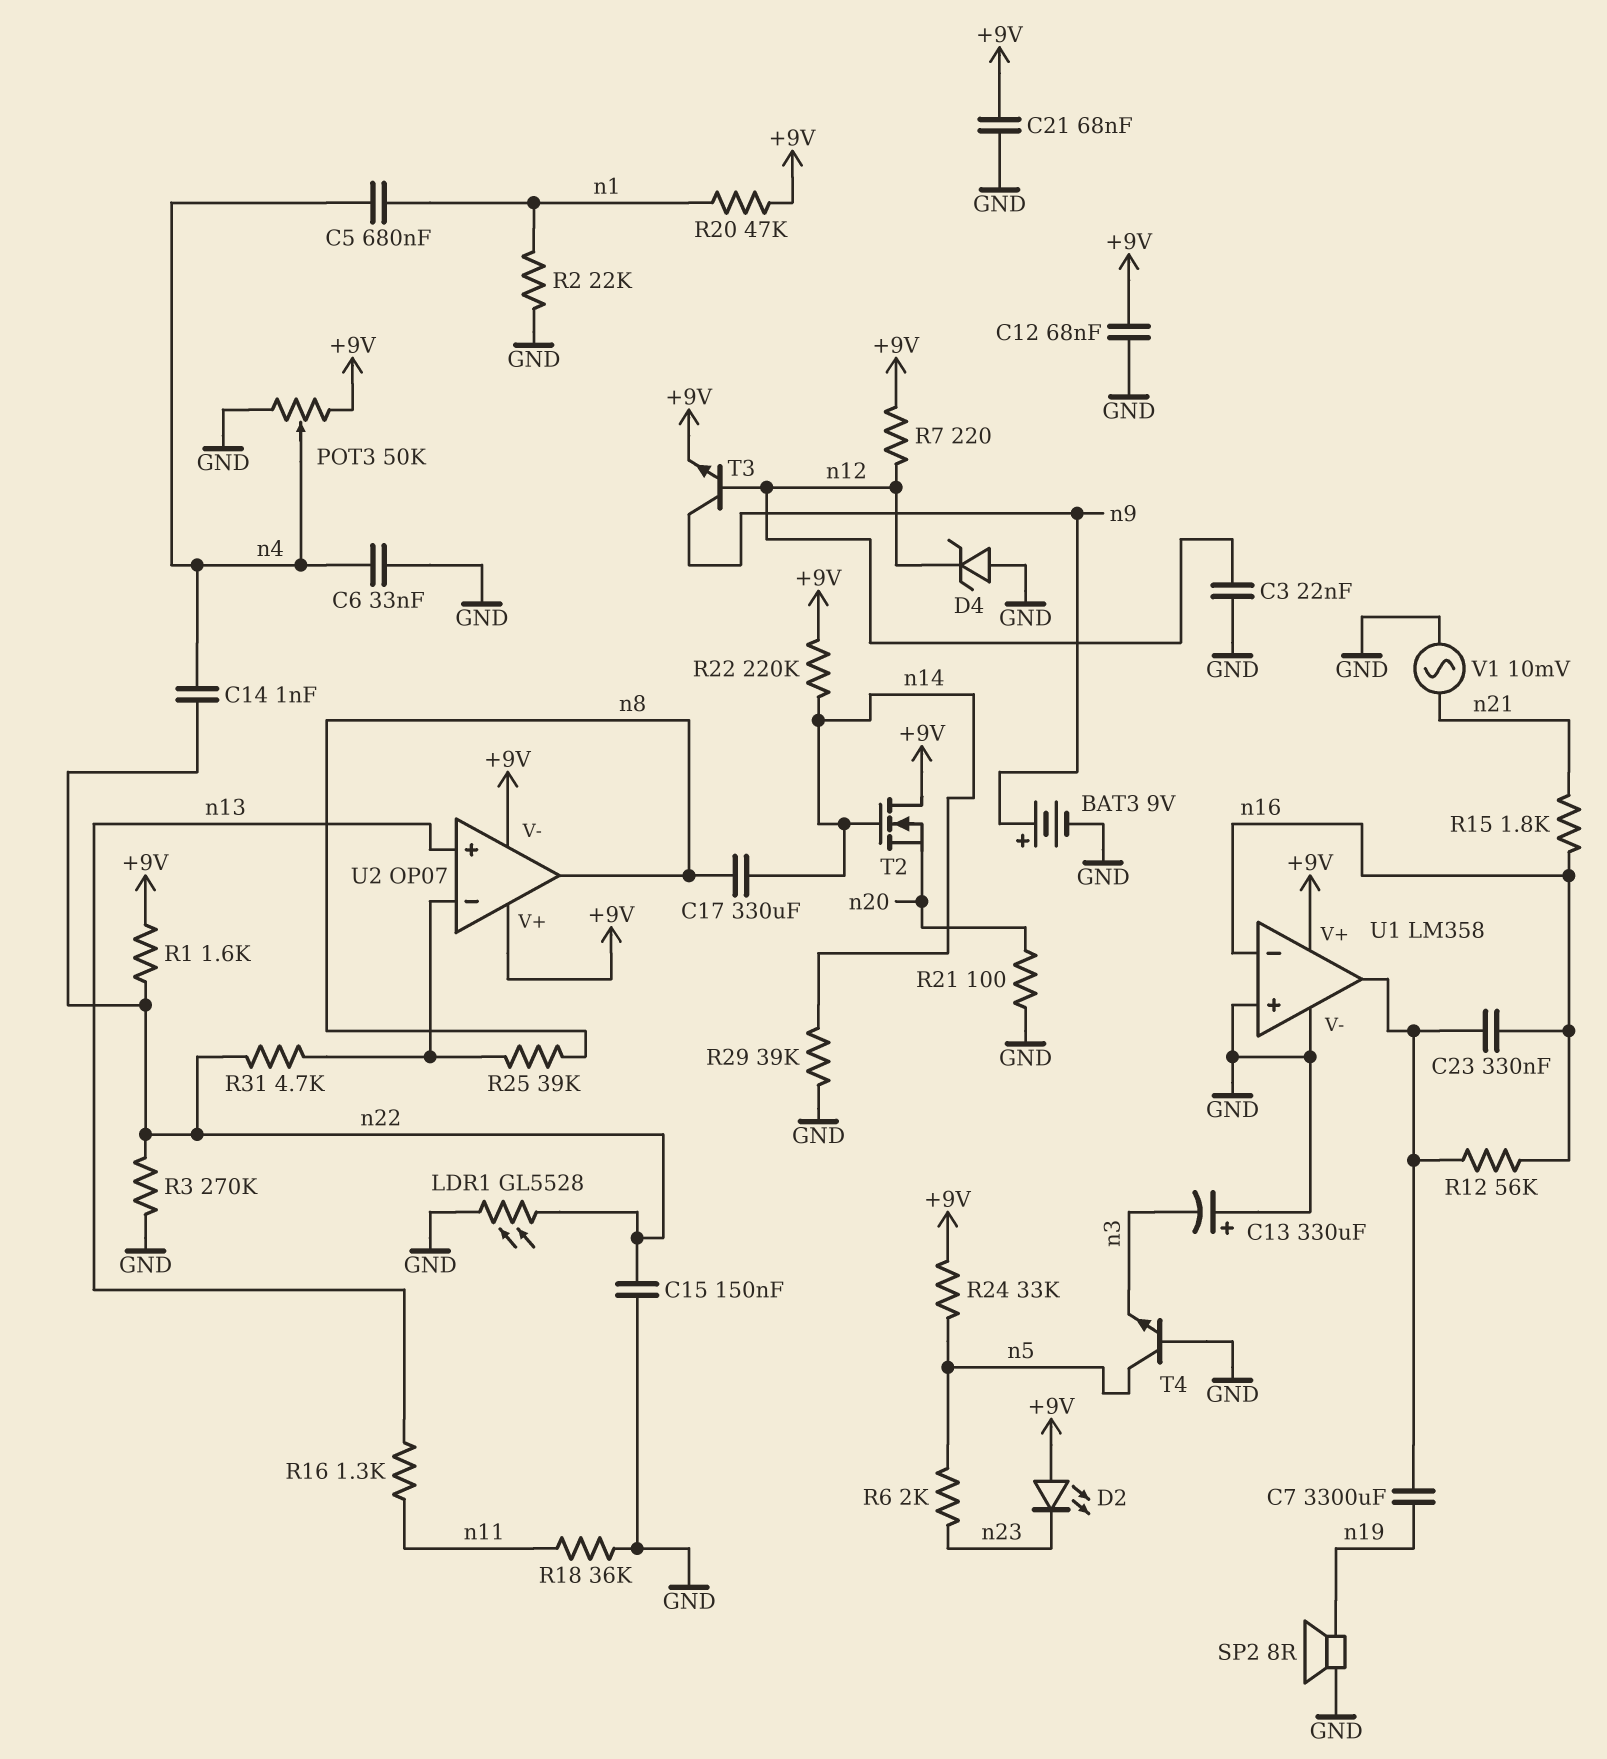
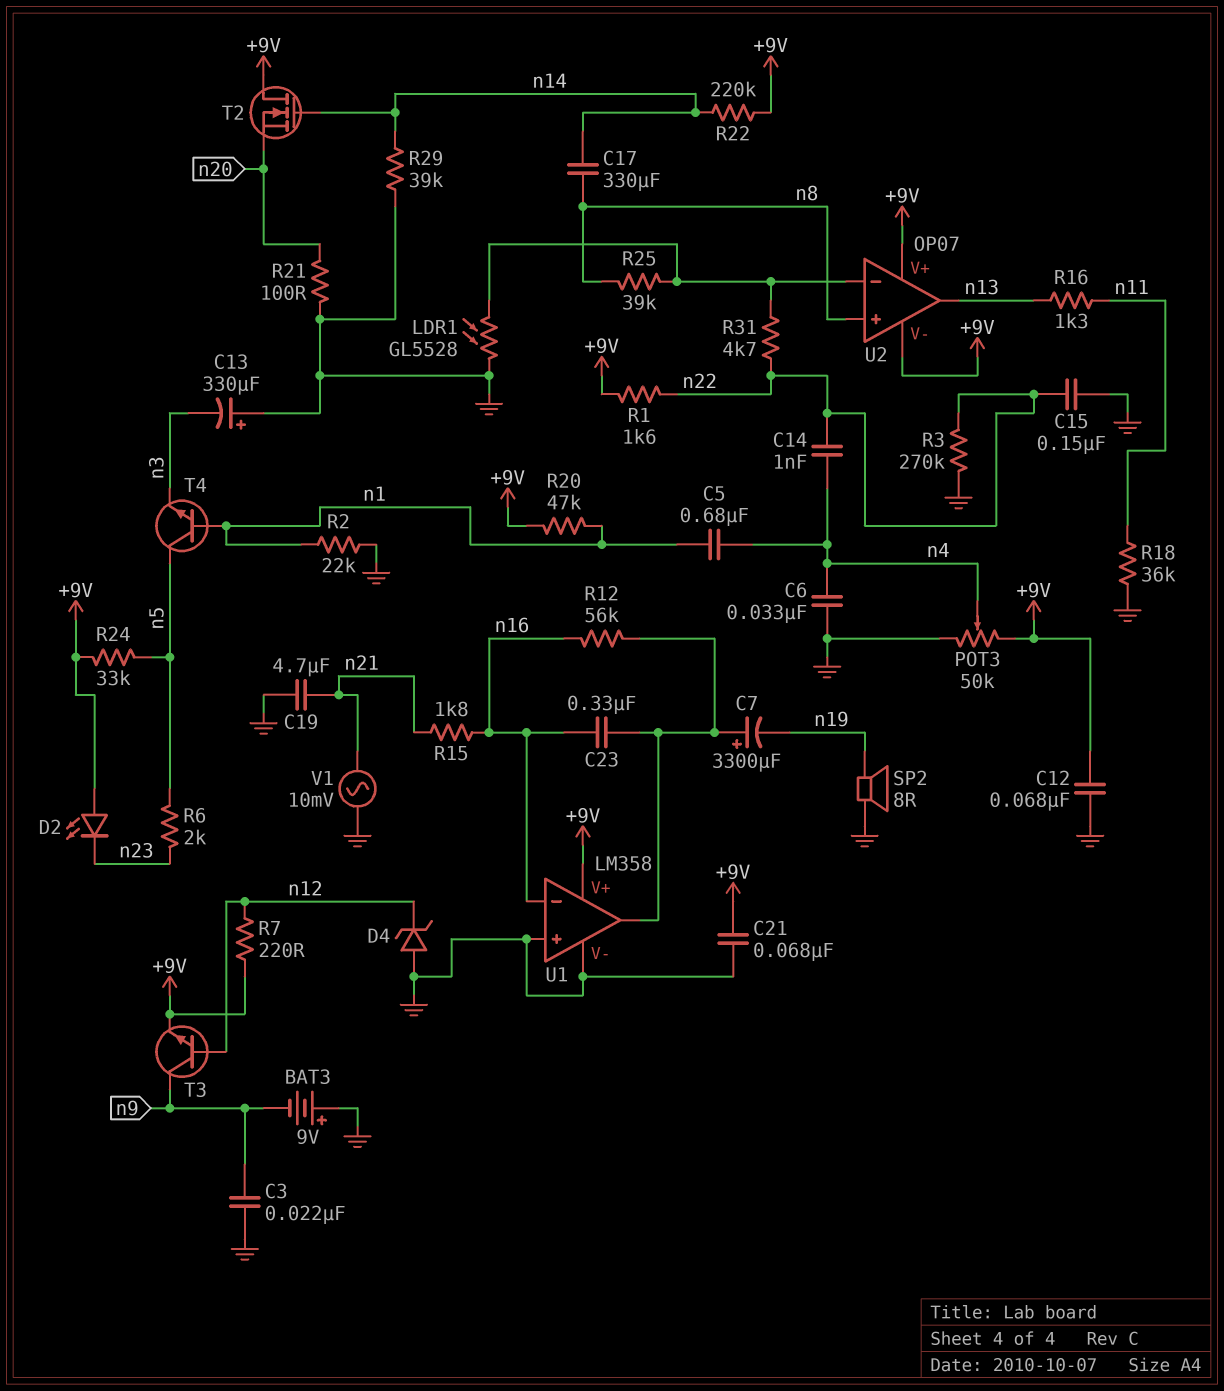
BAT3: 9V (plus n9, minus GND) -> 9V (plus GND, minus n9)
C3: 22nF (GND, n12) -> 22nF (GND, n9)
C7: 3300uF (U1/out, n19) -> 3300uF (plus U1/out, minus n19)
C19: none -> 4.7uF (GND, n21)
LDR1: GL5528 (GND, n22) -> GL5528 (GND, U2/in-)
T4: NPN (B GND, C n5, E n3) -> NPN (B n1, C n5, E n3)
U2 pin in+: n13 -> n8
U2 pin out: n8 -> n13

